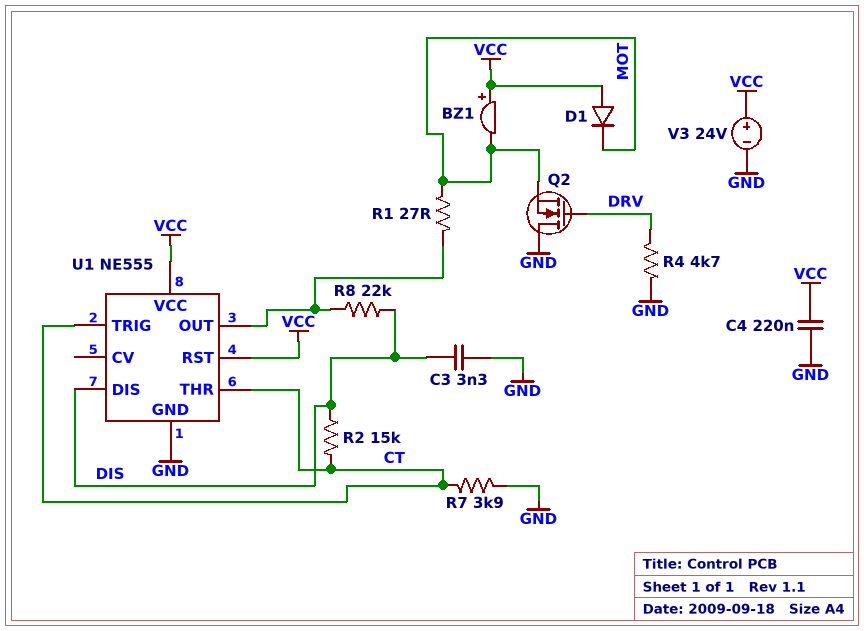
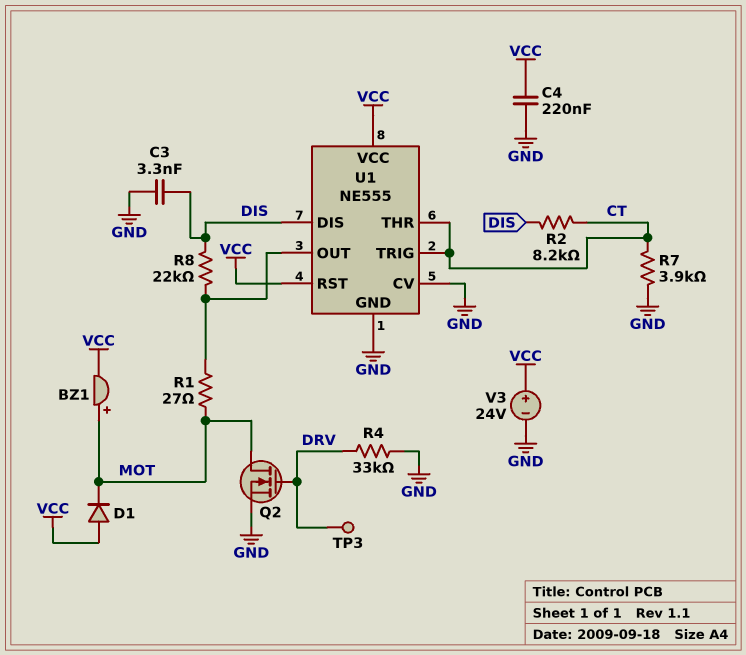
BZ1: buzzer (plus VCC, minus MOT) -> buzzer (plus MOT, minus VCC)
Q2: NMOS (G DRV, D GND, S MOT) -> NMOS (G DRV, D MOT, S GND)
R2: 15k (CT, DIS) -> 8.2k (CT, DIS)
R4: 4.7k (DRV, GND) -> 33k (DRV, GND)
TP3: none -> test point (DRV)
U1 pin CV: none -> GND

